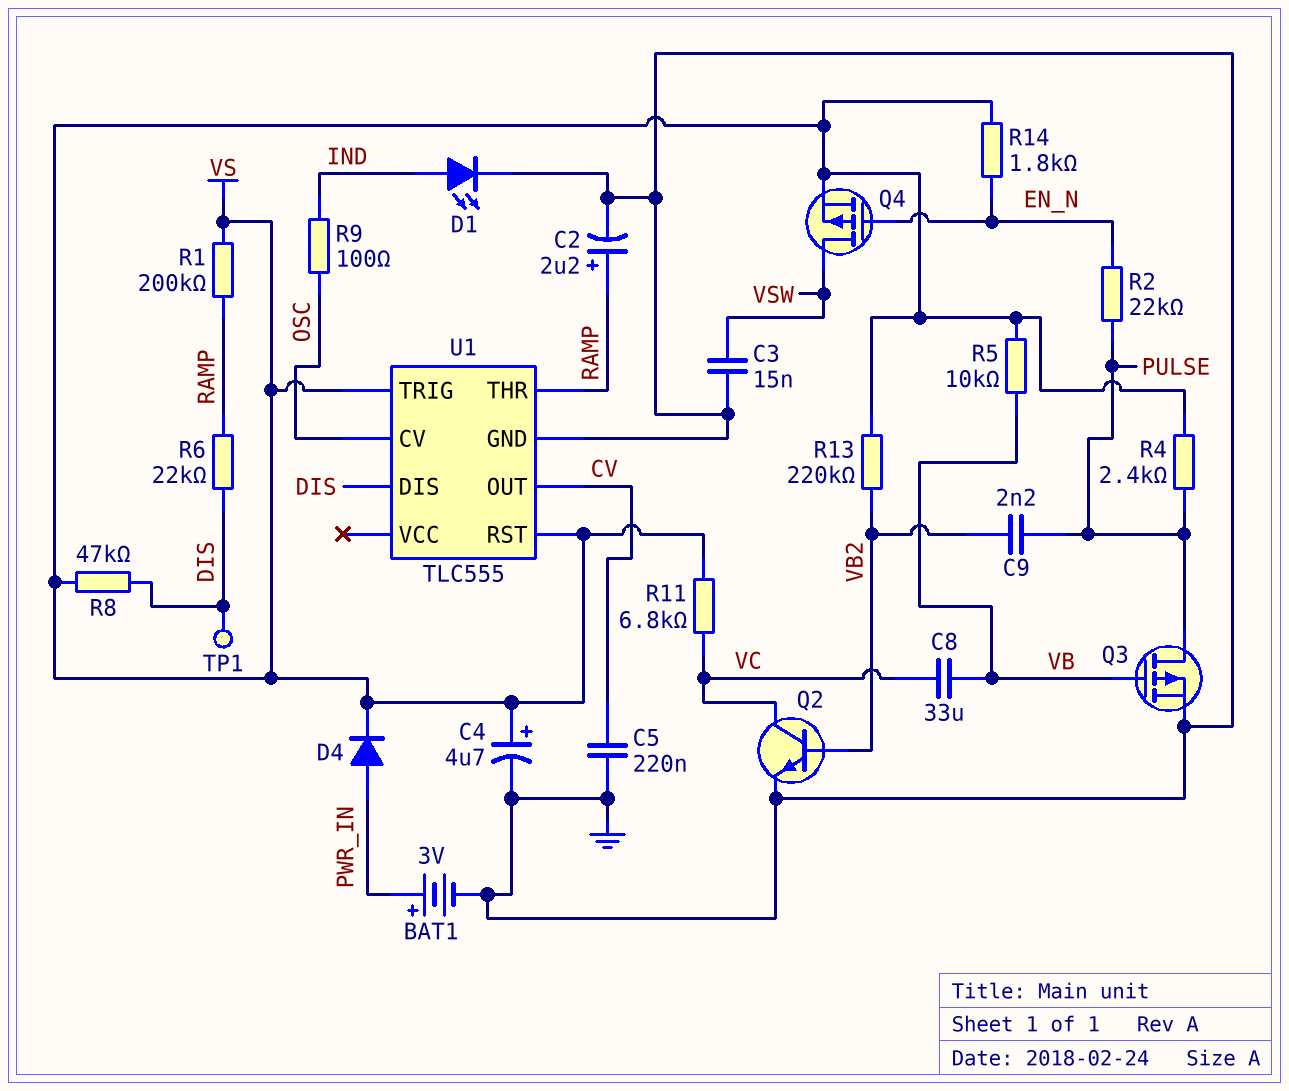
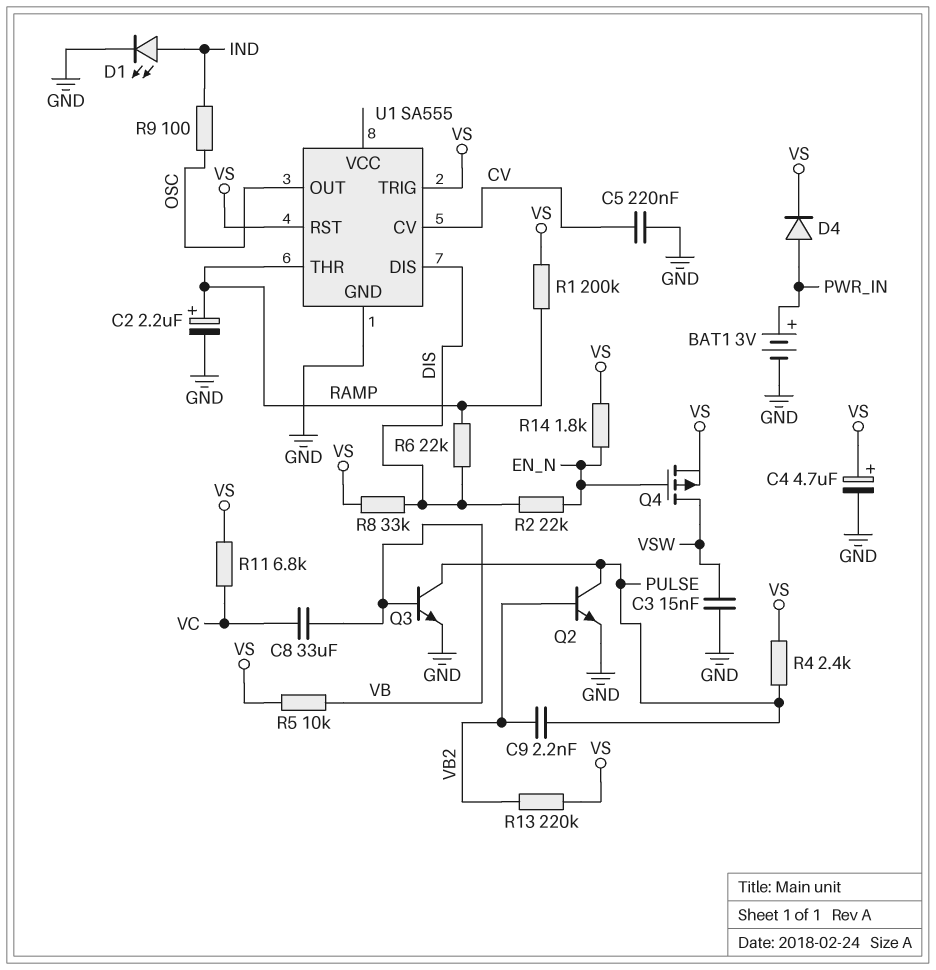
Q2: NPN (B VB2, C VC, E GND) -> NPN (B VB2, C PULSE, E GND)
Q3: PMOS (G VB, D PULSE, S GND) -> NPN (B VB, C PULSE, E GND)
R2: 22k (EN_N, PULSE) -> 22k (DIS, EN_N)
R8: 47k (DIS, VS) -> 33k (DIS, VS)
TP1: test point (DIS) -> none
U1: TLC555 -> SA555
U1 pin CV: OSC -> CV
U1 pin OUT: CV -> OSC

